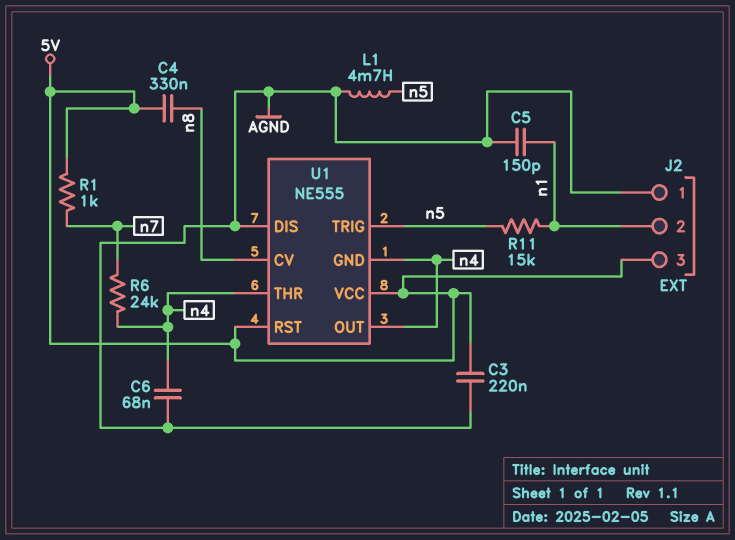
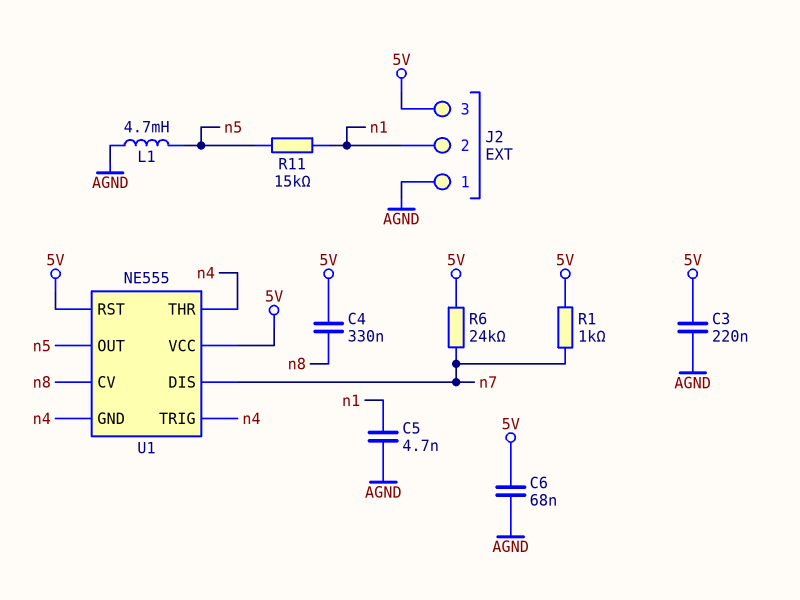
C5: 150pF (AGND, n1) -> 4.7nF (AGND, n1)
C6: 68nF (AGND, n4) -> 68nF (5V, AGND)
R6: 24k (n4, n7) -> 24k (5V, n7)
U1 pin DIS: AGND -> n7
U1 pin OUT: n4 -> n5
U1 pin TRIG: n5 -> n4

